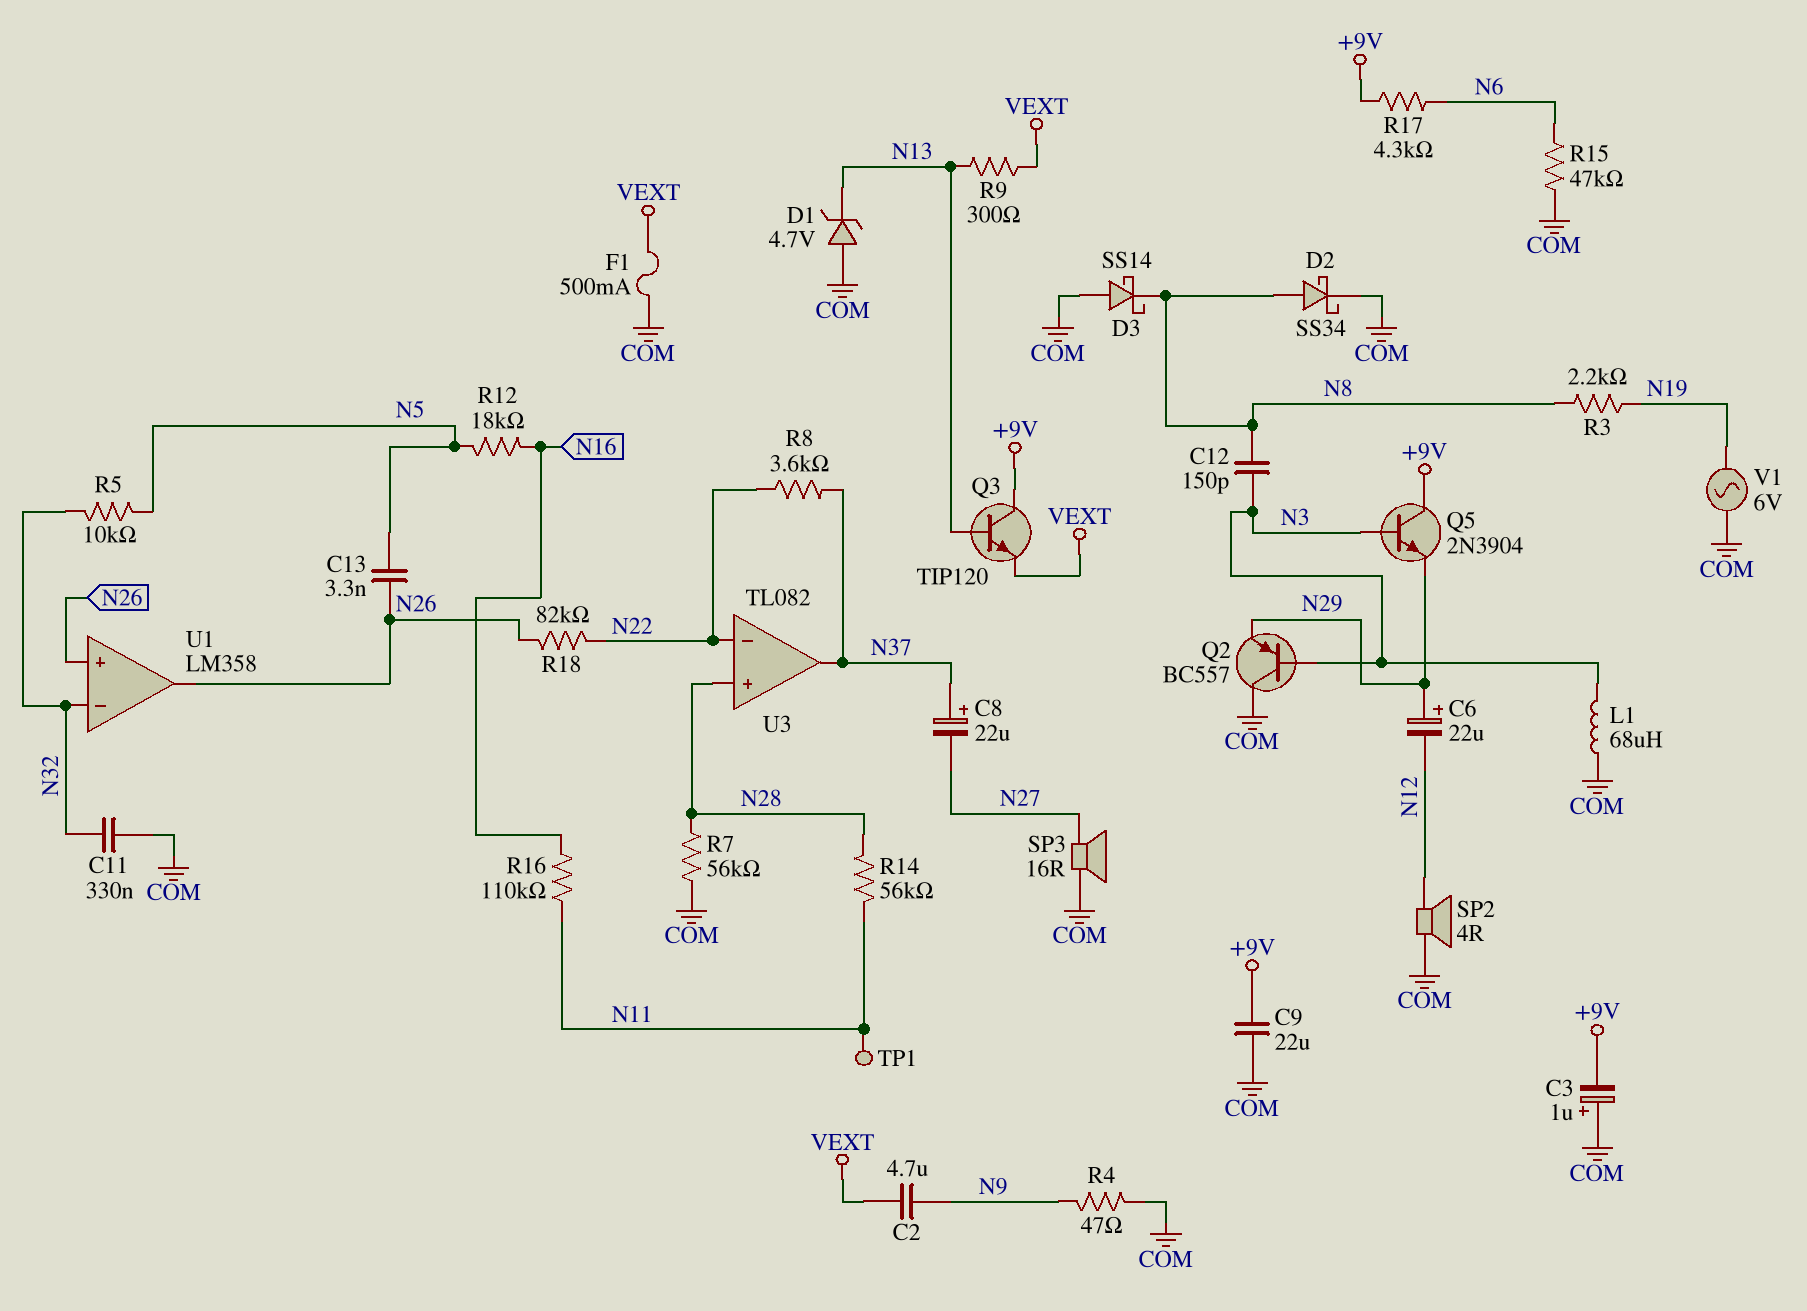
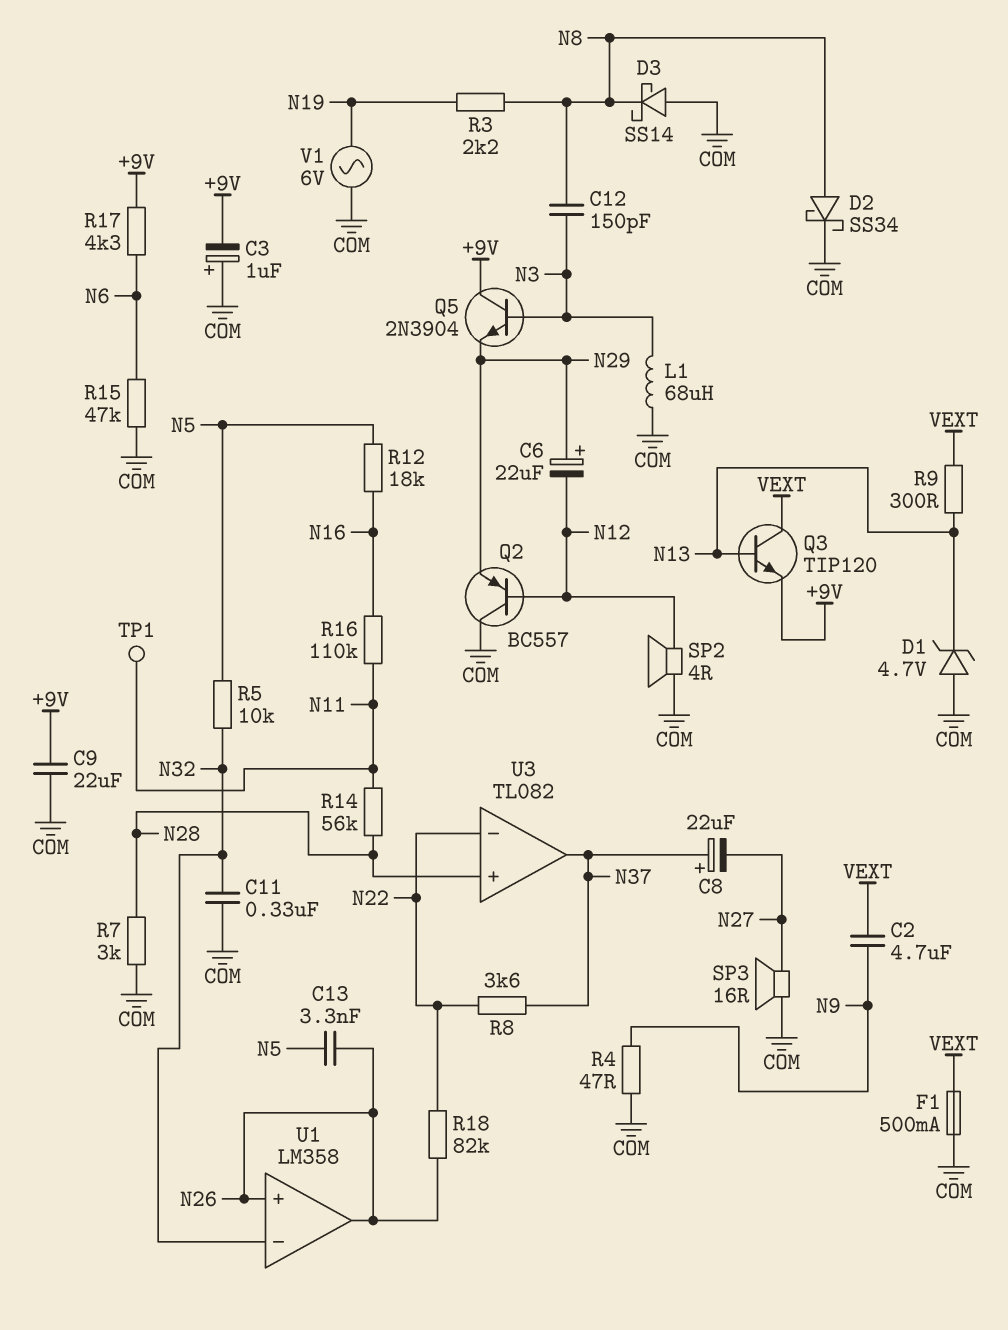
Q2: PNP BC557 (B N3, C COM, E N29) -> PNP BC557 (B N12, C COM, E N29)
Q3: NPN TIP120 (B N13, C +9V, E VEXT) -> NPN TIP120 (B N13, C VEXT, E +9V)
R7: 56k (COM, N28) -> 3k (COM, N28)

